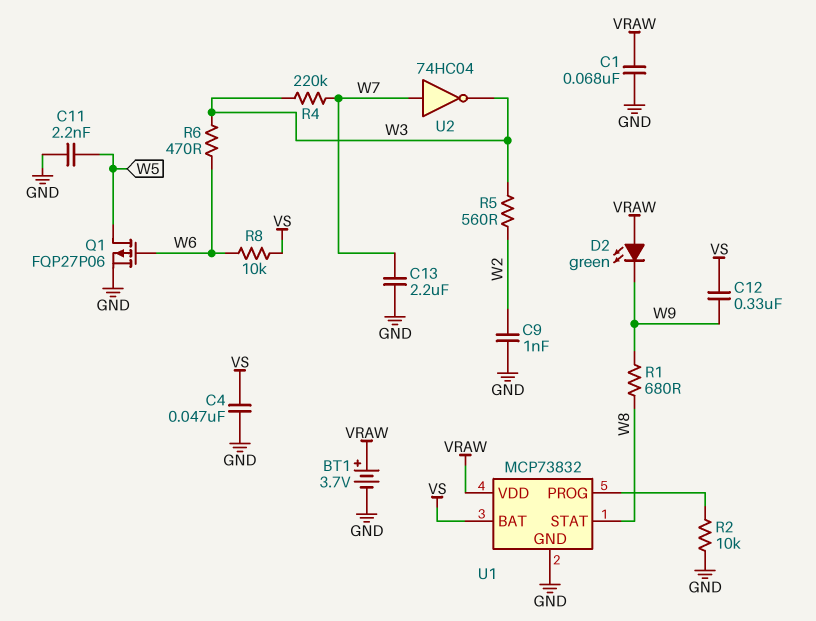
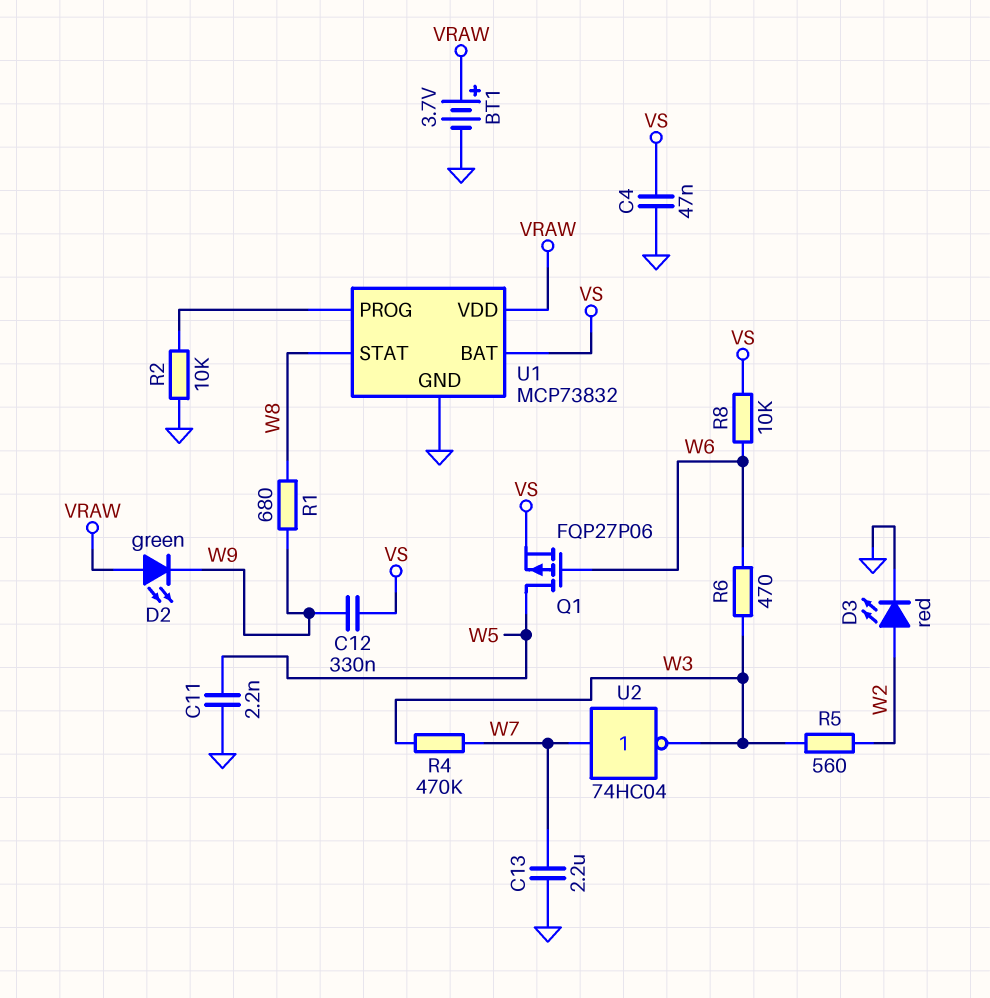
C1: 68nF (GND, VRAW) -> none
C9: 1nF (GND, W2) -> none
D3: none -> LED red (A W2, K GND)
Q1: PMOS FQP27P06 (G W6, D W5, S GND) -> PMOS FQP27P06 (G W6, D W5, S VS)
R4: 220k (W3, W7) -> 470k (W3, W7)

